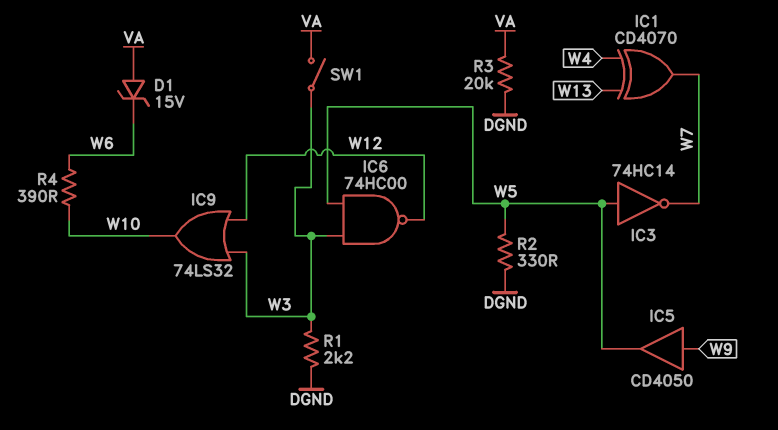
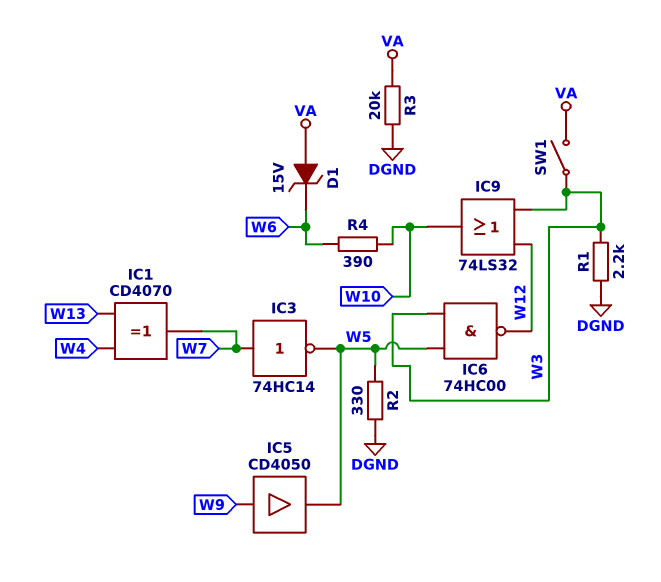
IC3: NOT 74HC14 (in W5, out W7) -> NOT 74HC14 (in W7, out W5)

